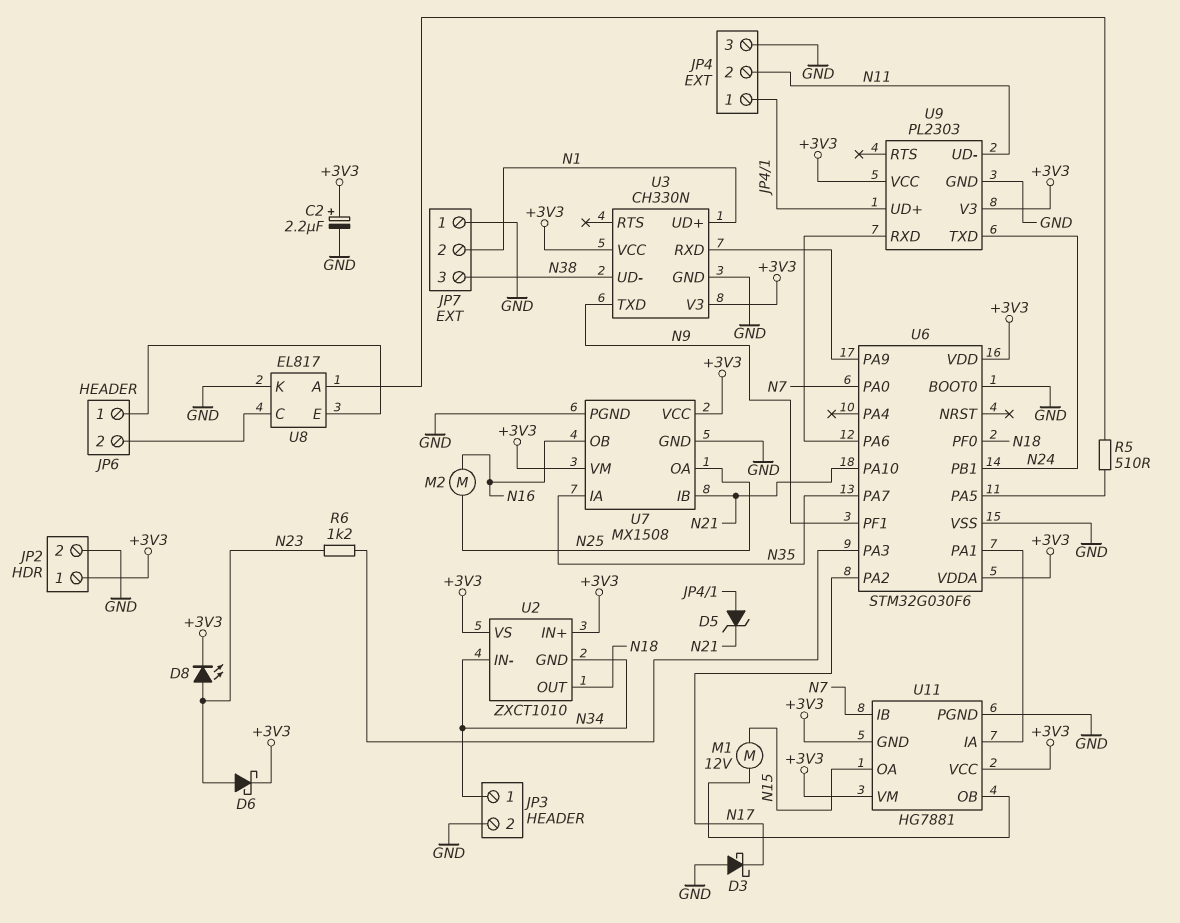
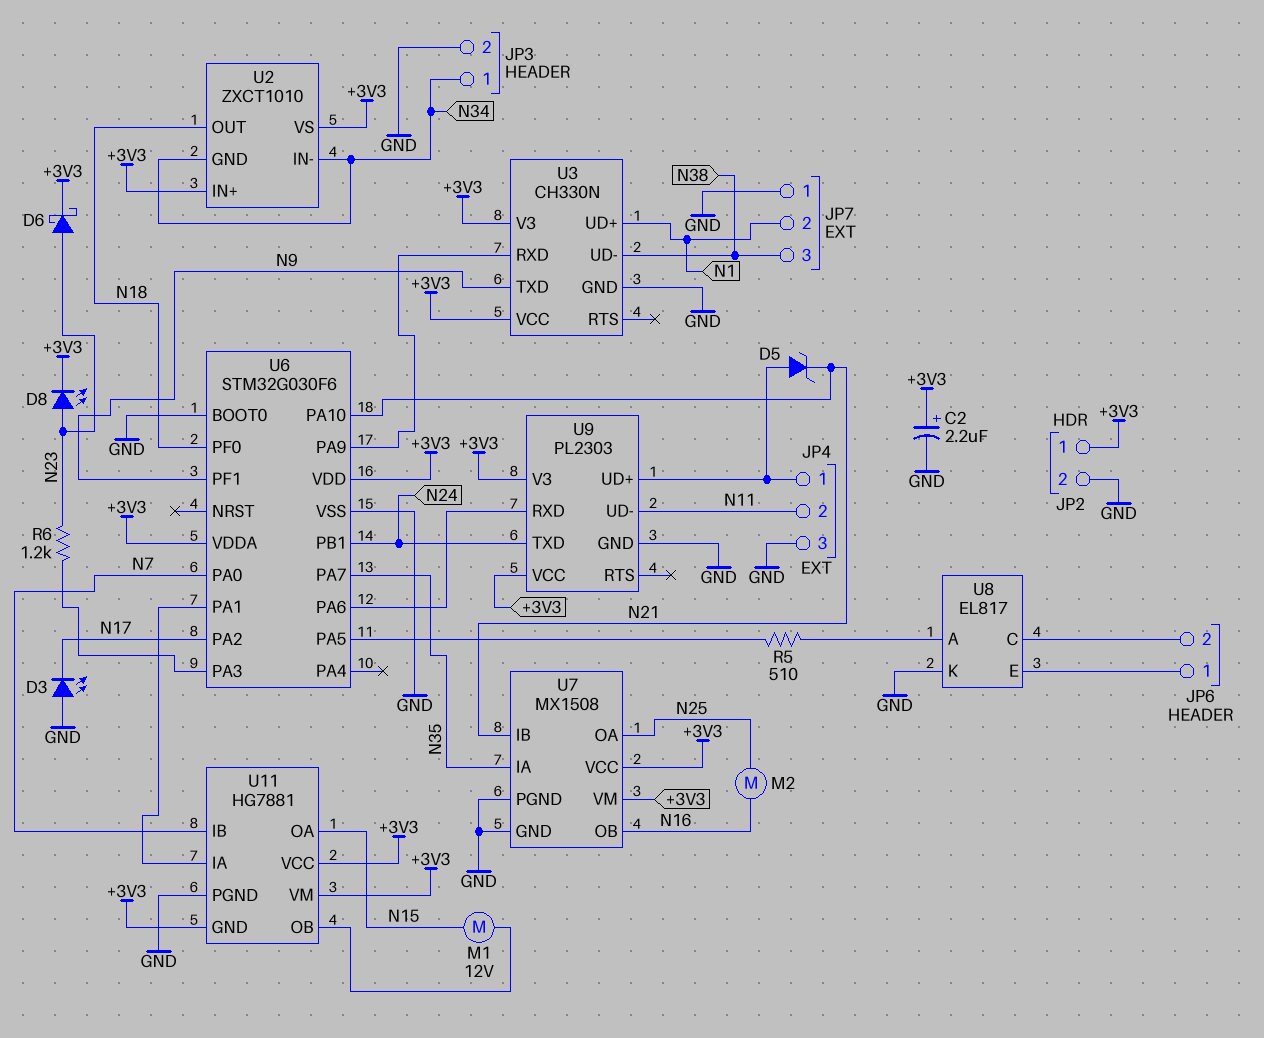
D3: schottky (A GND, K N17) -> LED (A GND, K N17)

